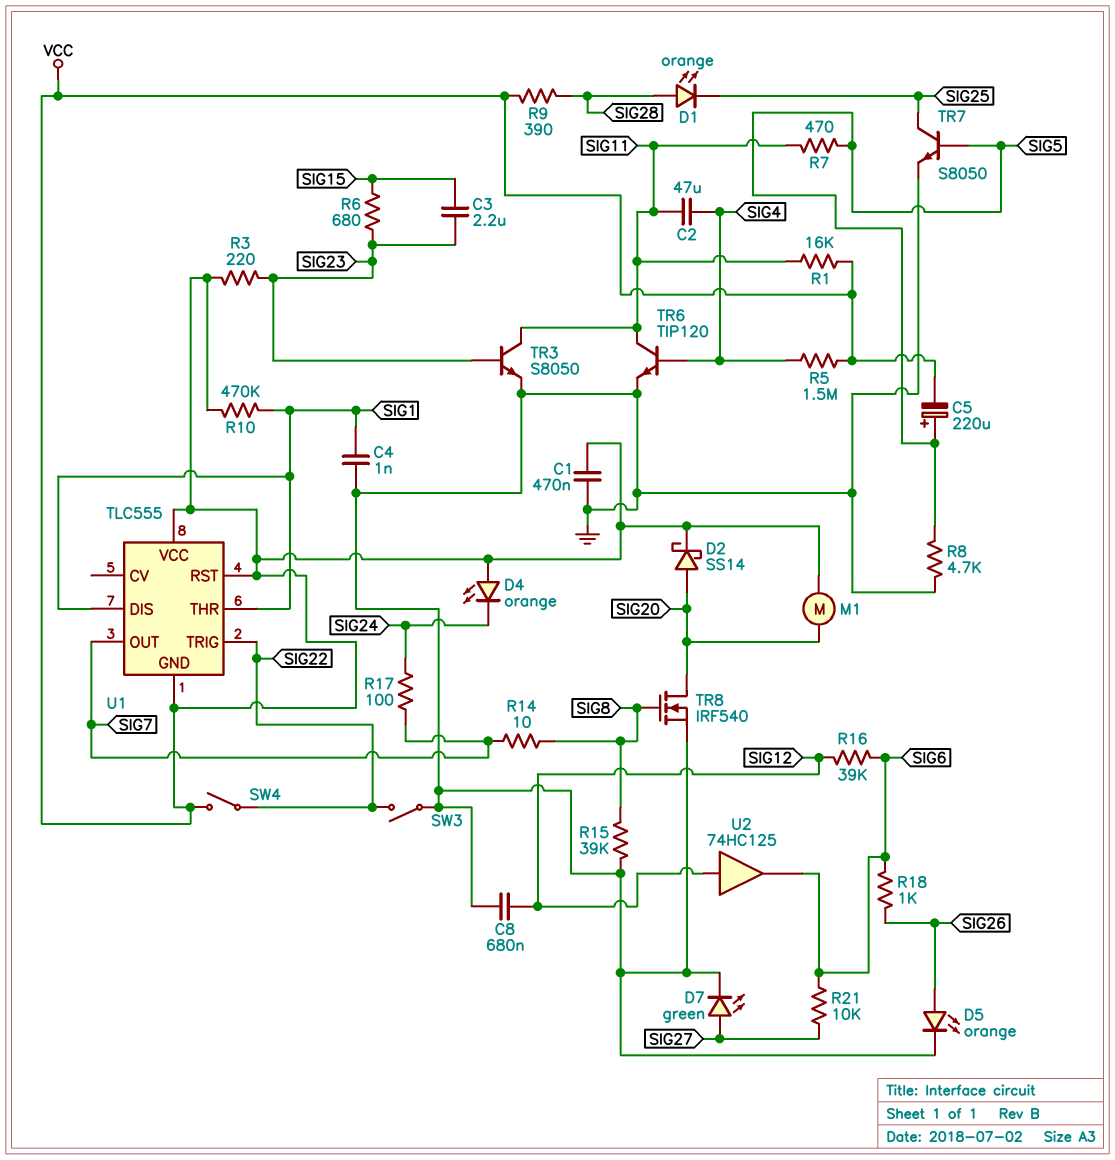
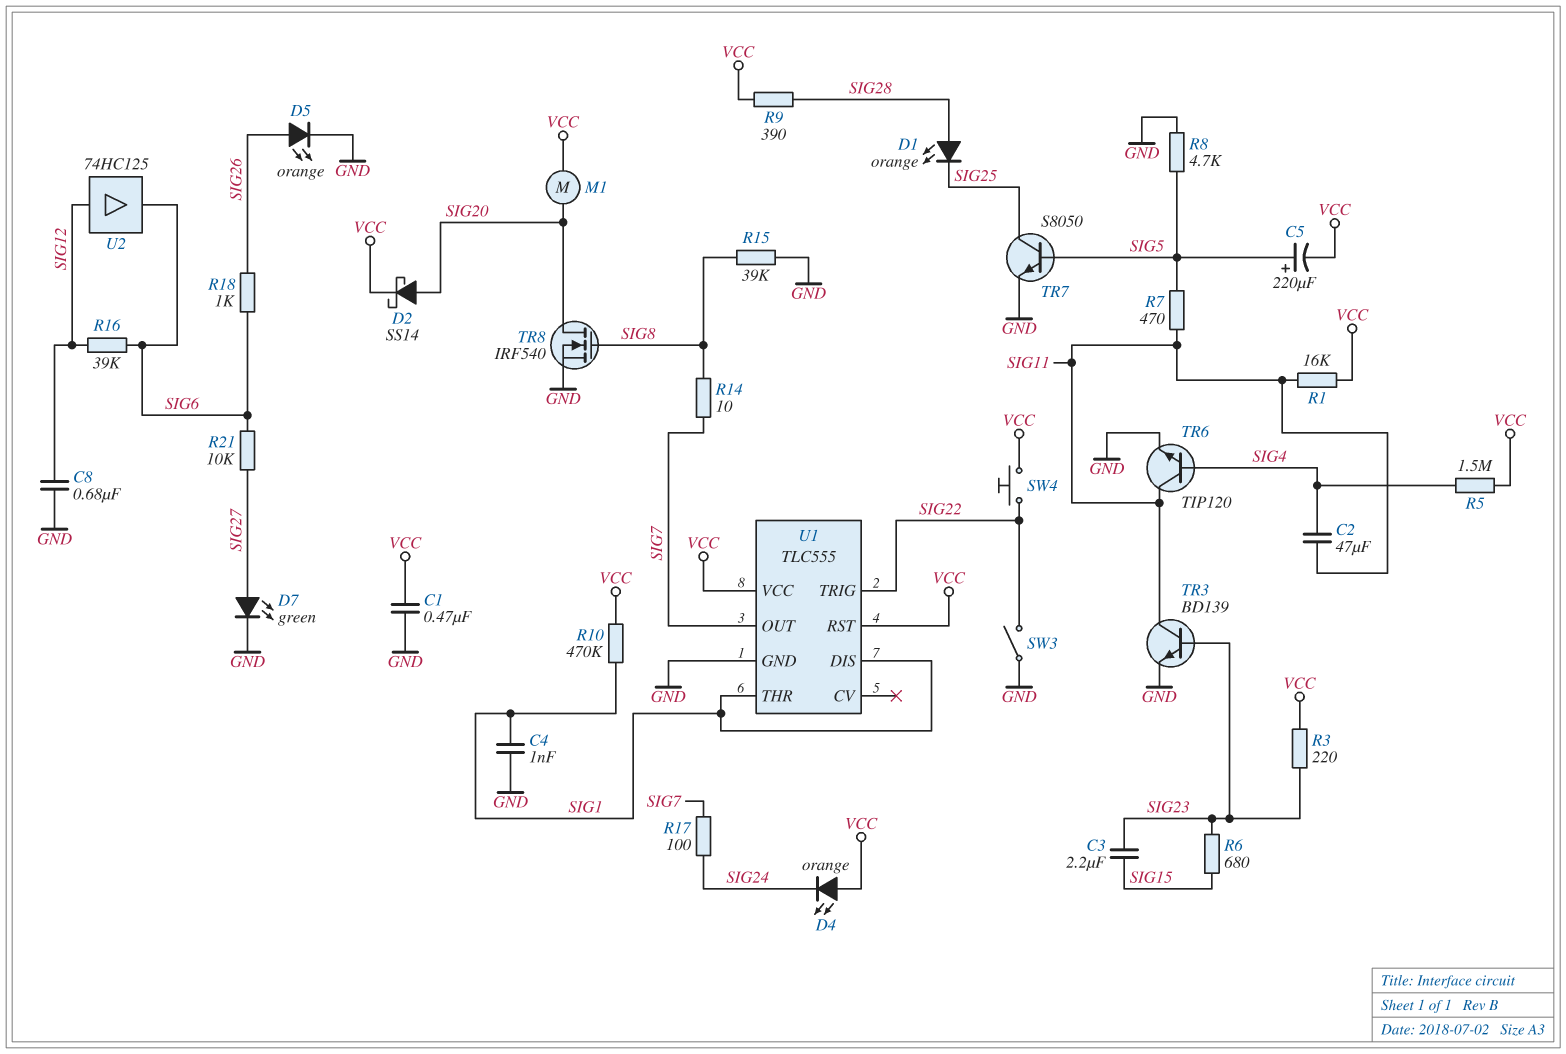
SW4: switch (SIG22, VCC) -> button (SIG22, VCC)
TR3: NPN S8050 (B SIG23, C SIG11, E GND) -> NPN BD139 (B SIG23, C SIG11, E GND)
U1 pin GND: VCC -> GND

